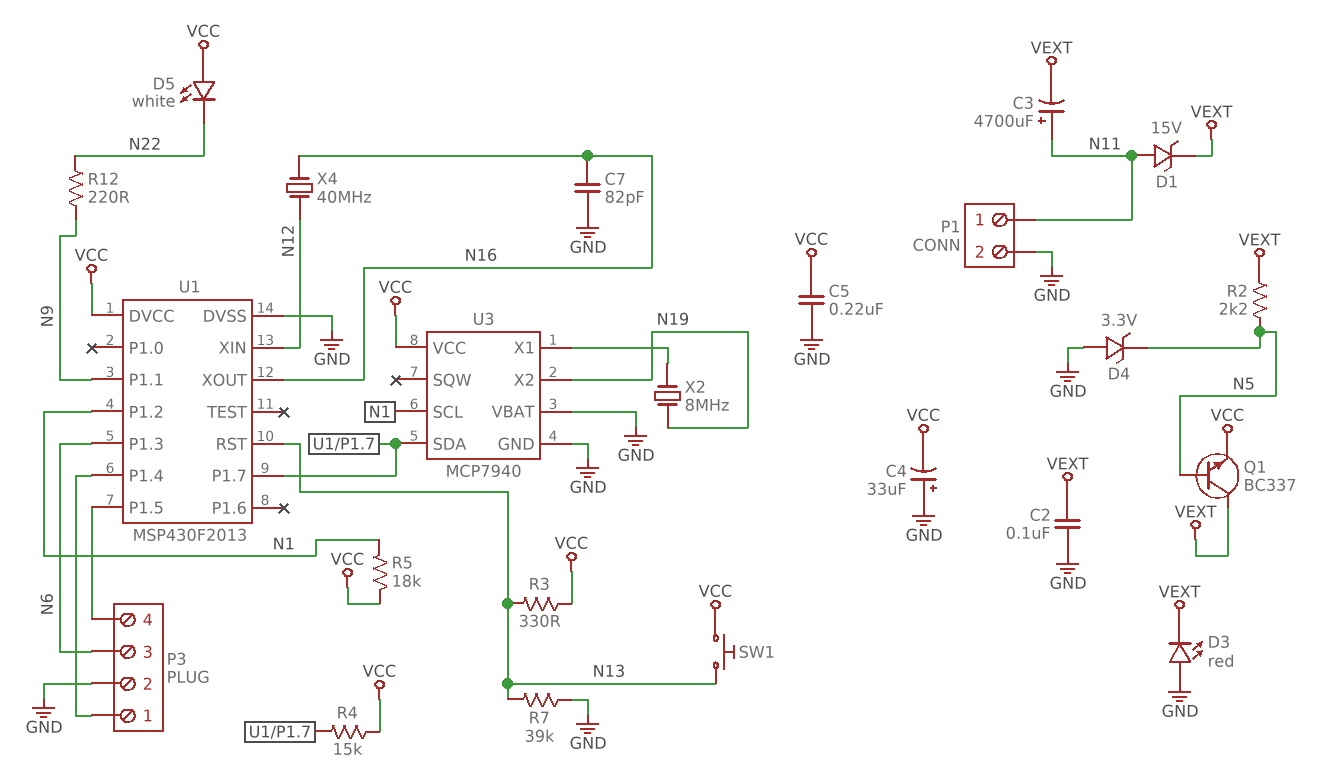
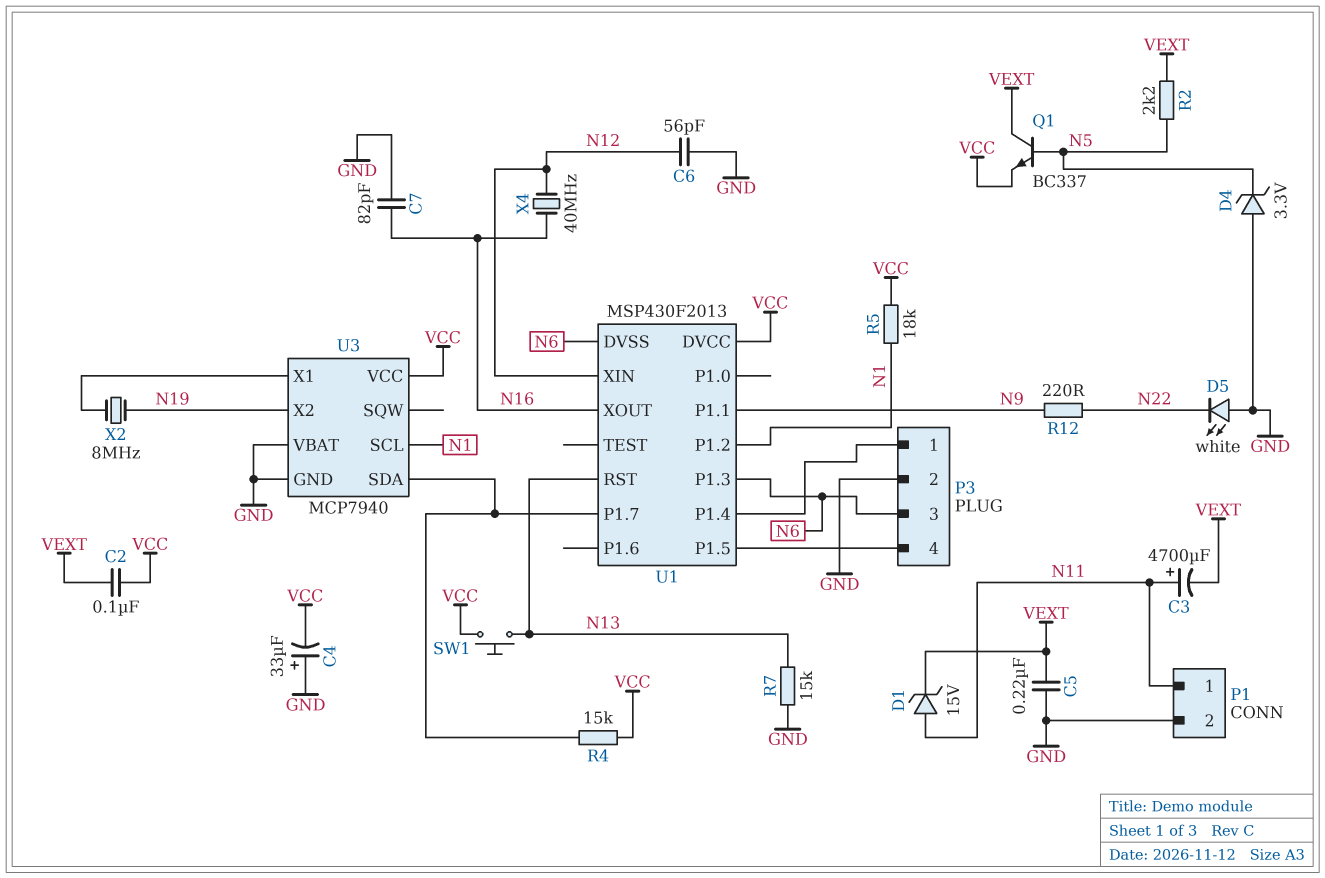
C2: 100nF (GND, VEXT) -> 100nF (VCC, VEXT)
C5: 220nF (GND, VCC) -> 220nF (GND, VEXT)
C6: none -> 56pF (GND, N12)
D3: LED red (A GND, K VEXT) -> none
D5: LED white (A VCC, K N22) -> LED white (A GND, K N22)
R3: 330 (N13, VCC) -> none
R7: 39k (GND, N13) -> 15k (GND, N13)
U1 pin DVSS: GND -> N6

